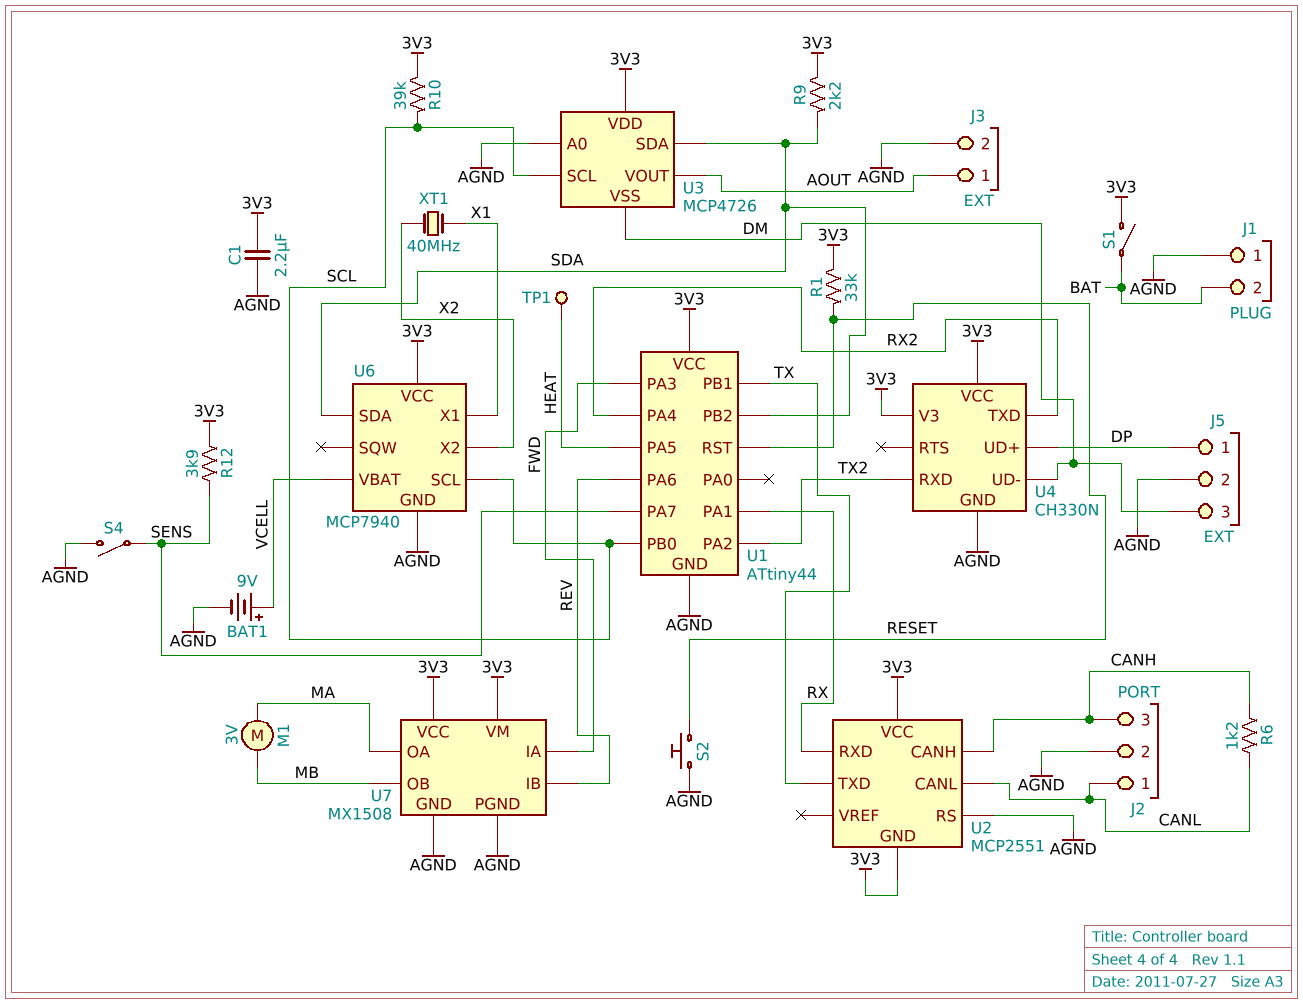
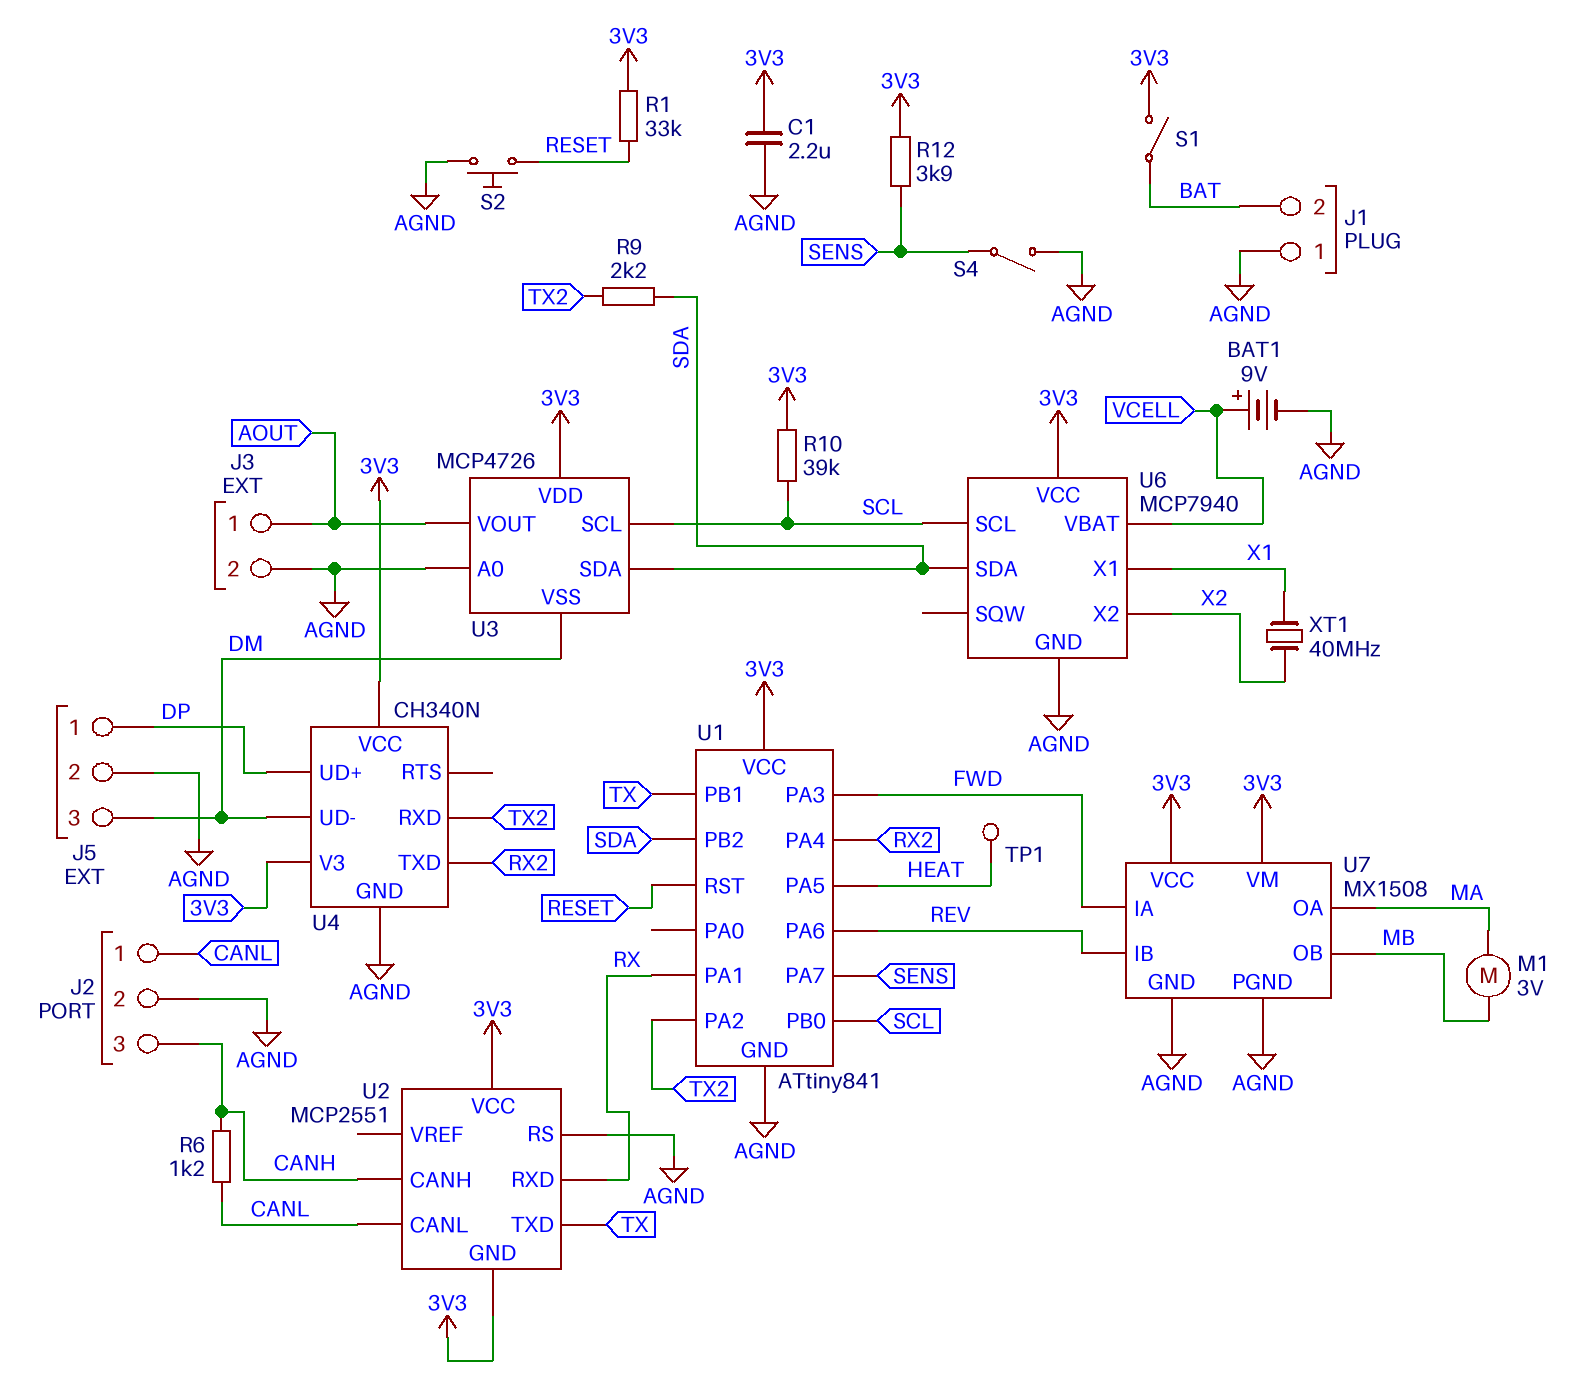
R9: 2.2k (3V3, SDA) -> 2.2k (SDA, TX2)
U1: ATtiny44 -> ATtiny841
U4: CH330N -> CH340N

